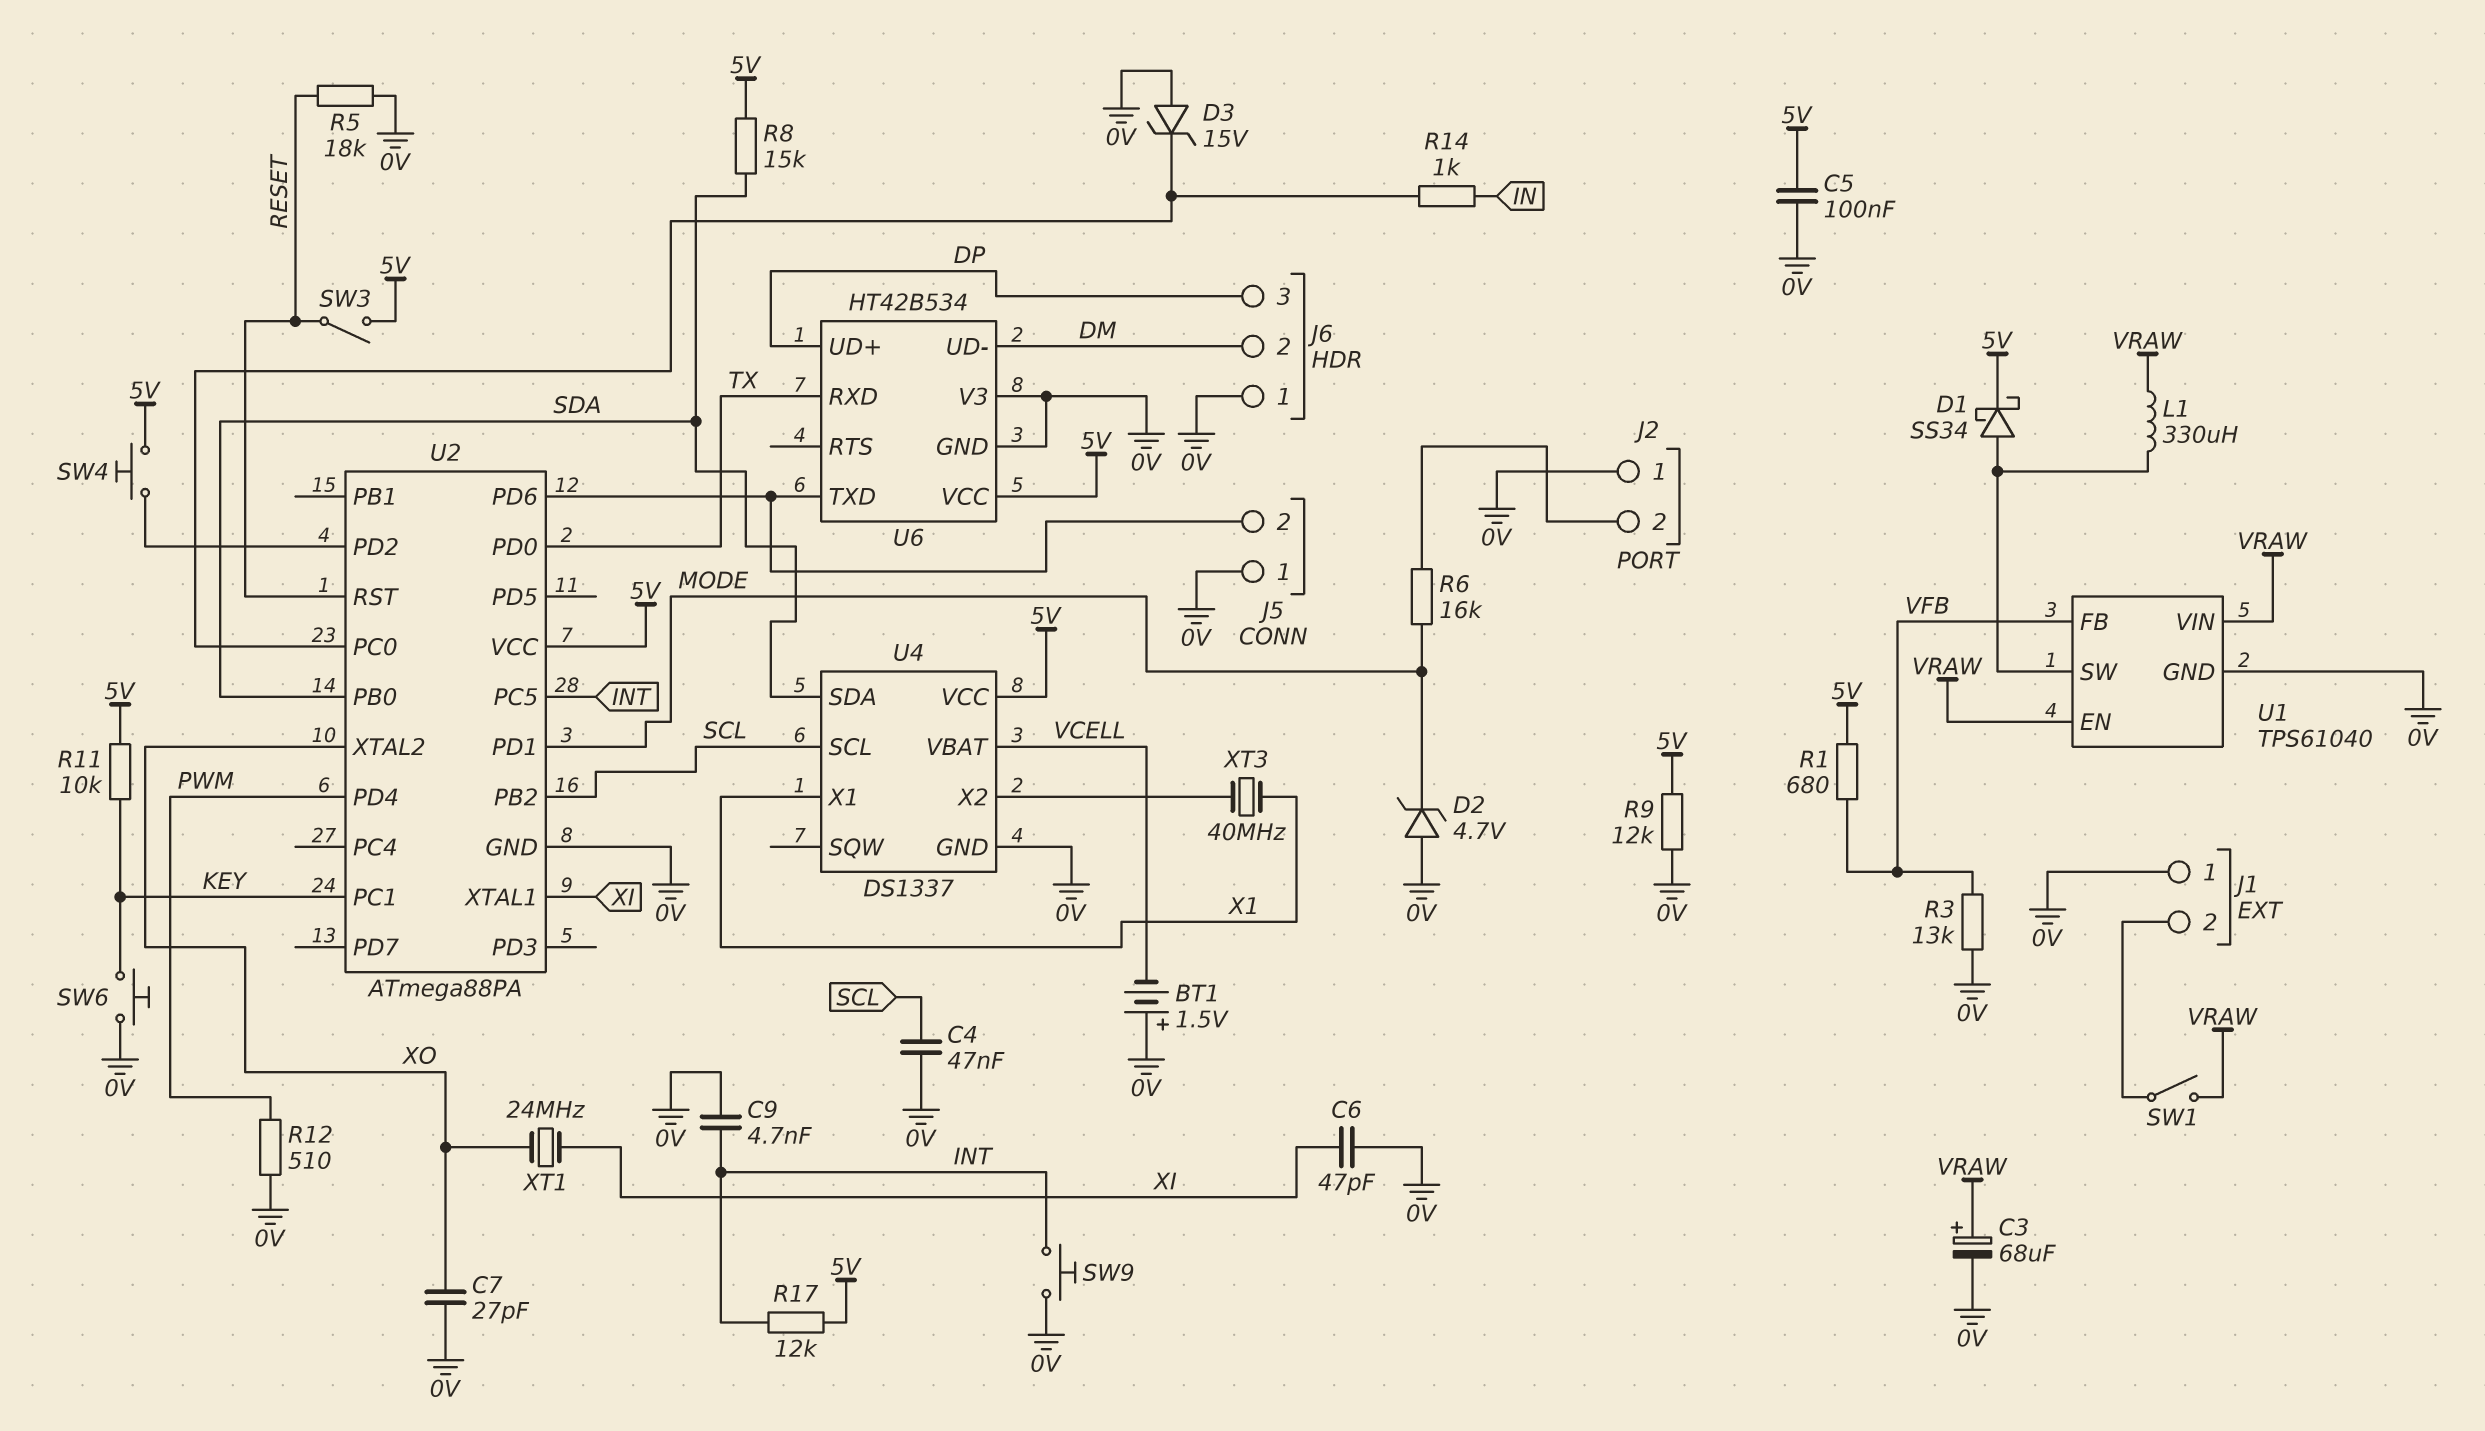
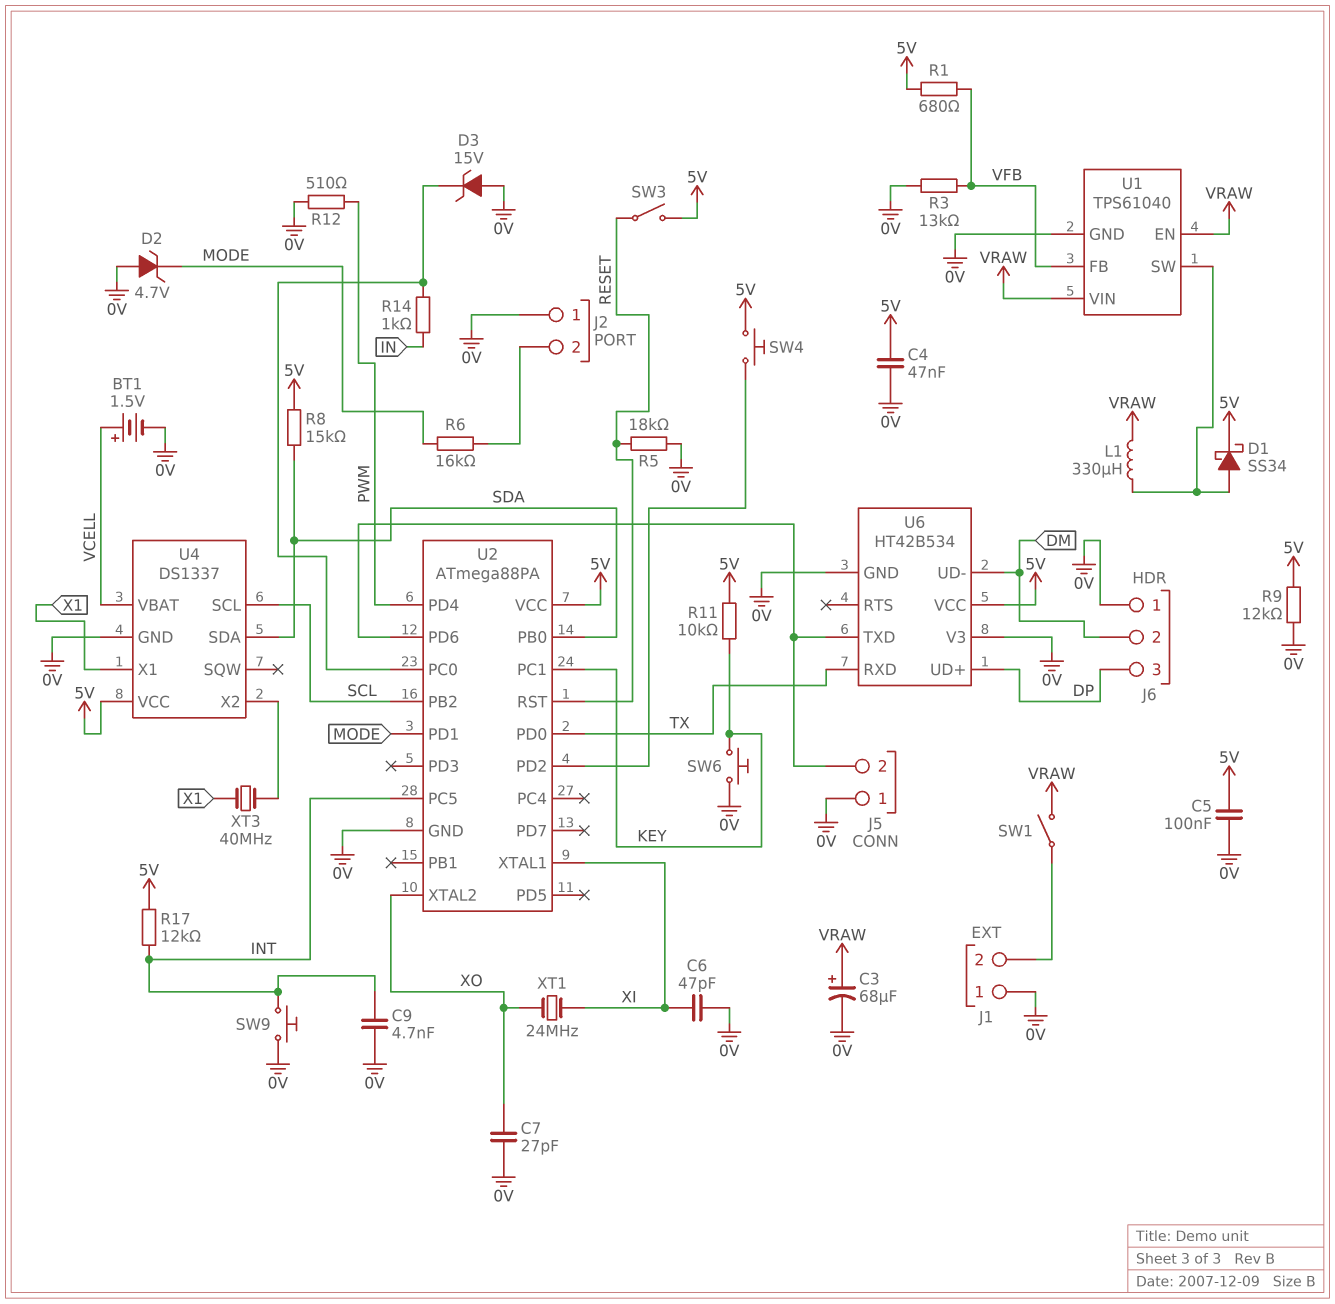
BT1: 1.5V (plus 0V, minus VCELL) -> 1.5V (plus VCELL, minus 0V)
C4: 47nF (0V, SCL) -> 47nF (0V, 5V)

